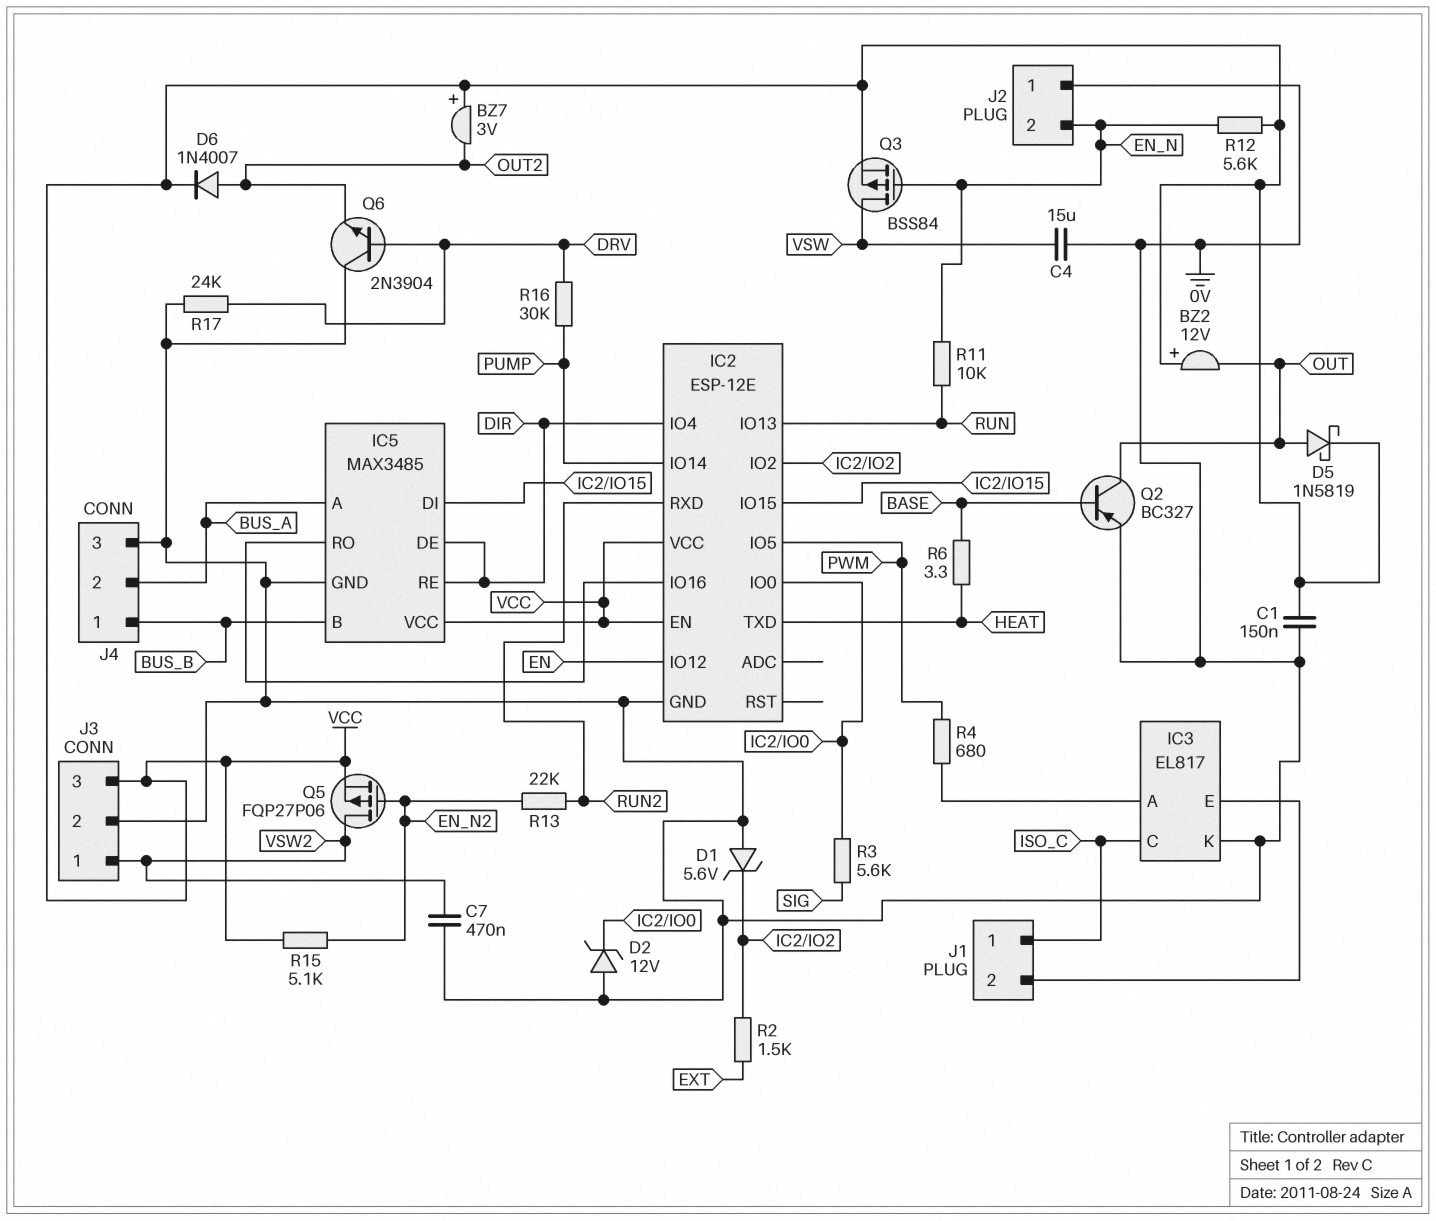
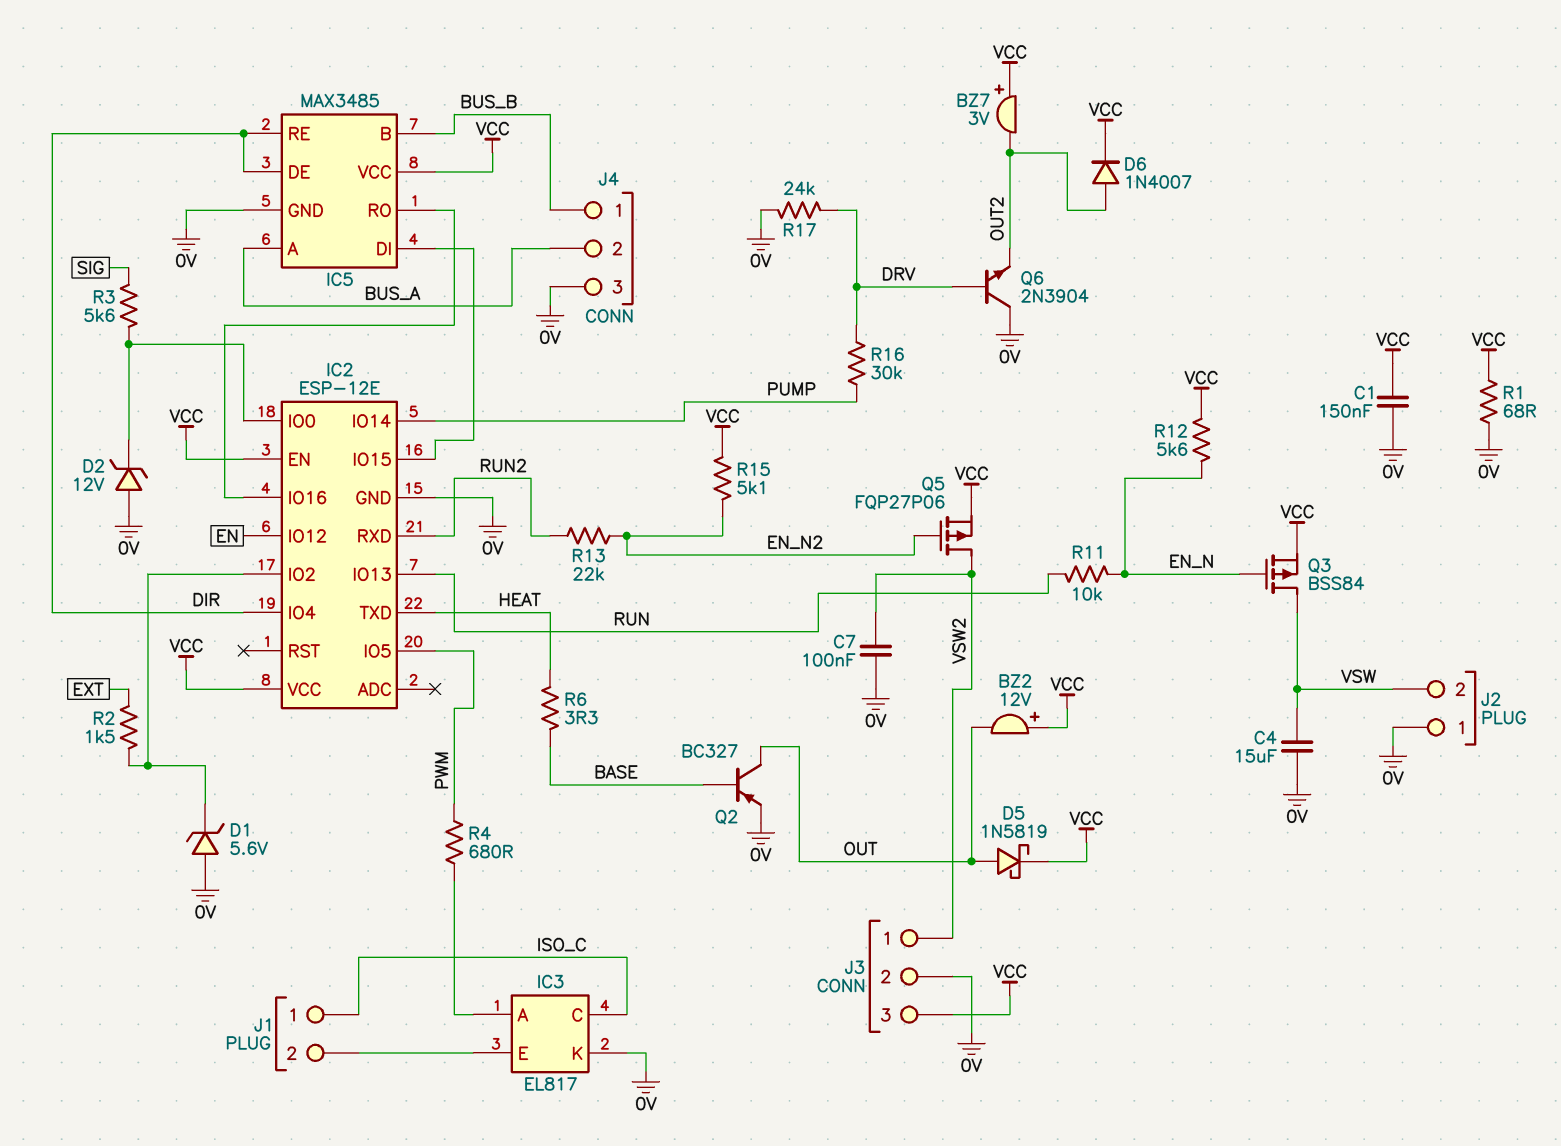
C7: 470nF (0V, VSW2) -> 100nF (0V, VSW2)
J2 pin 2: EN_N -> VSW
R1: none -> 68 (0V, VCC)

